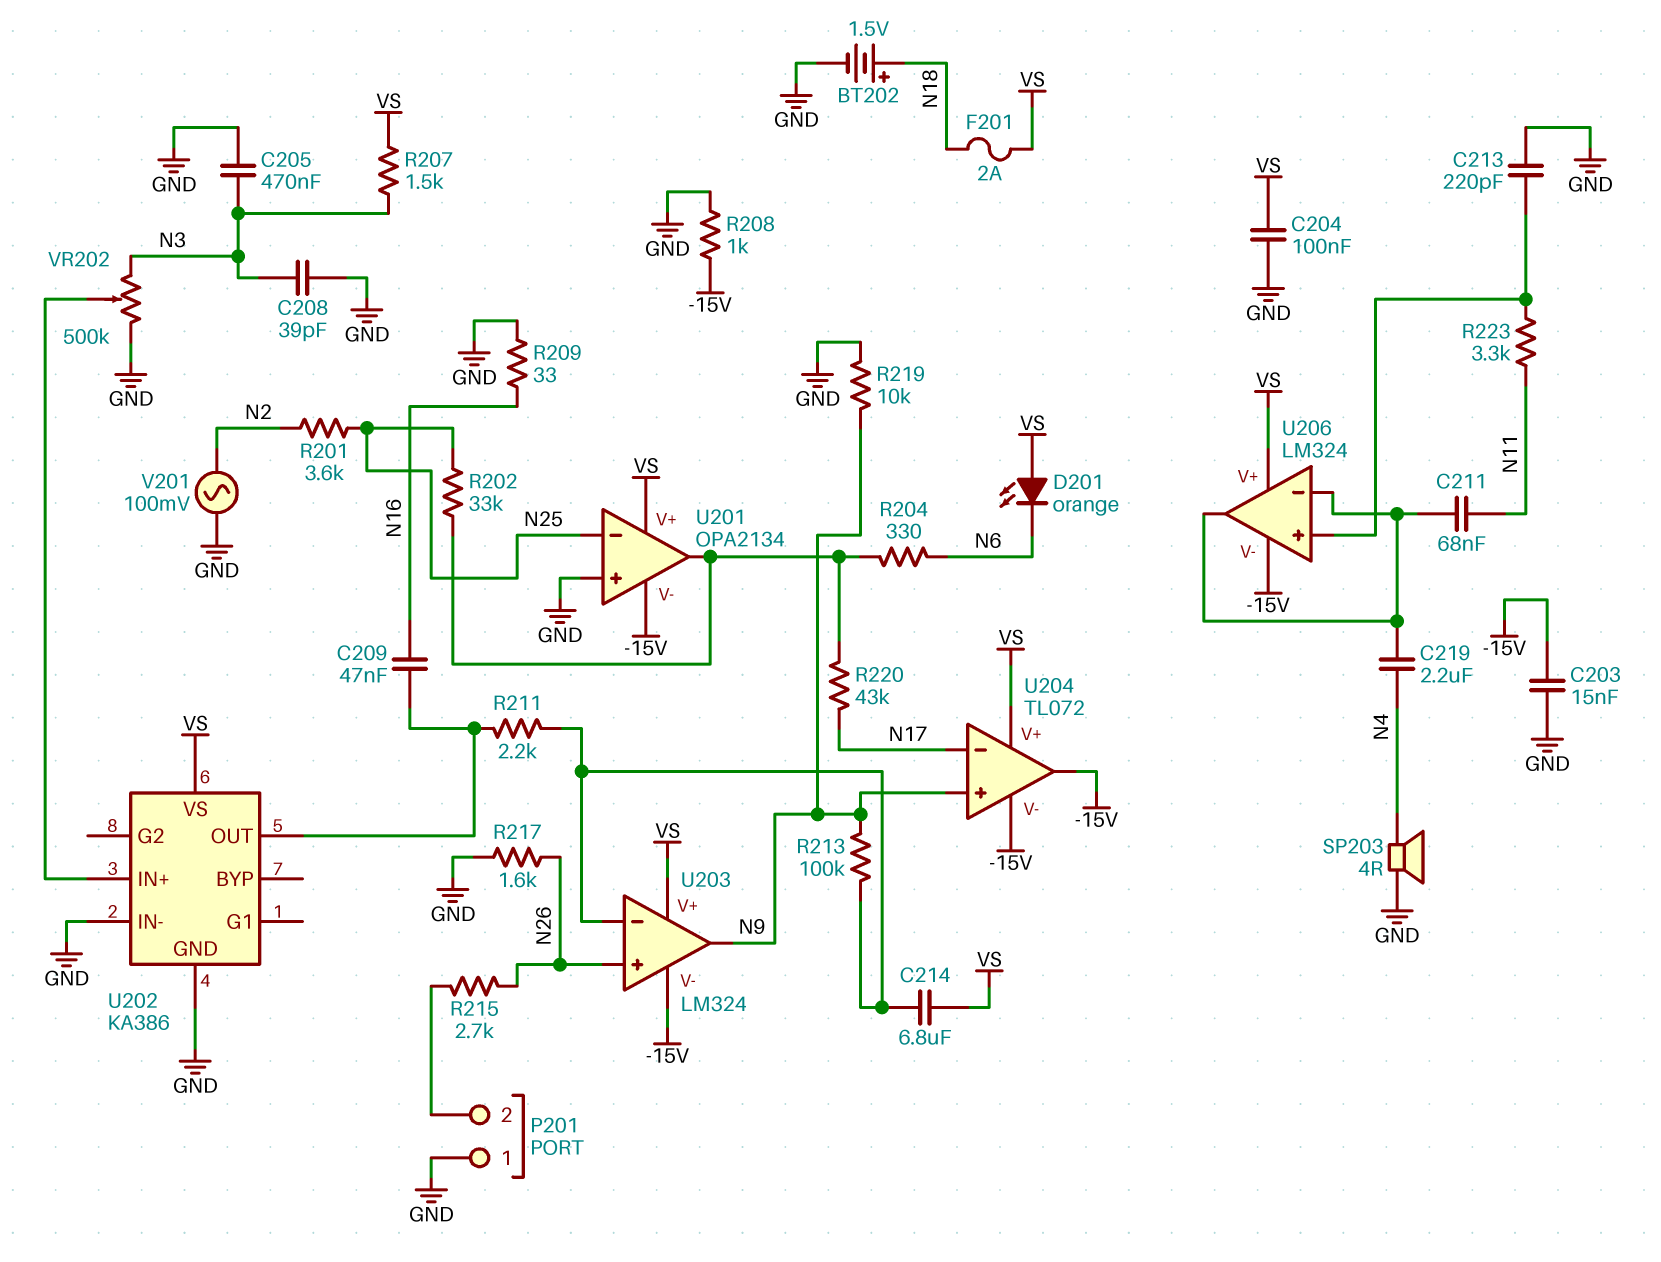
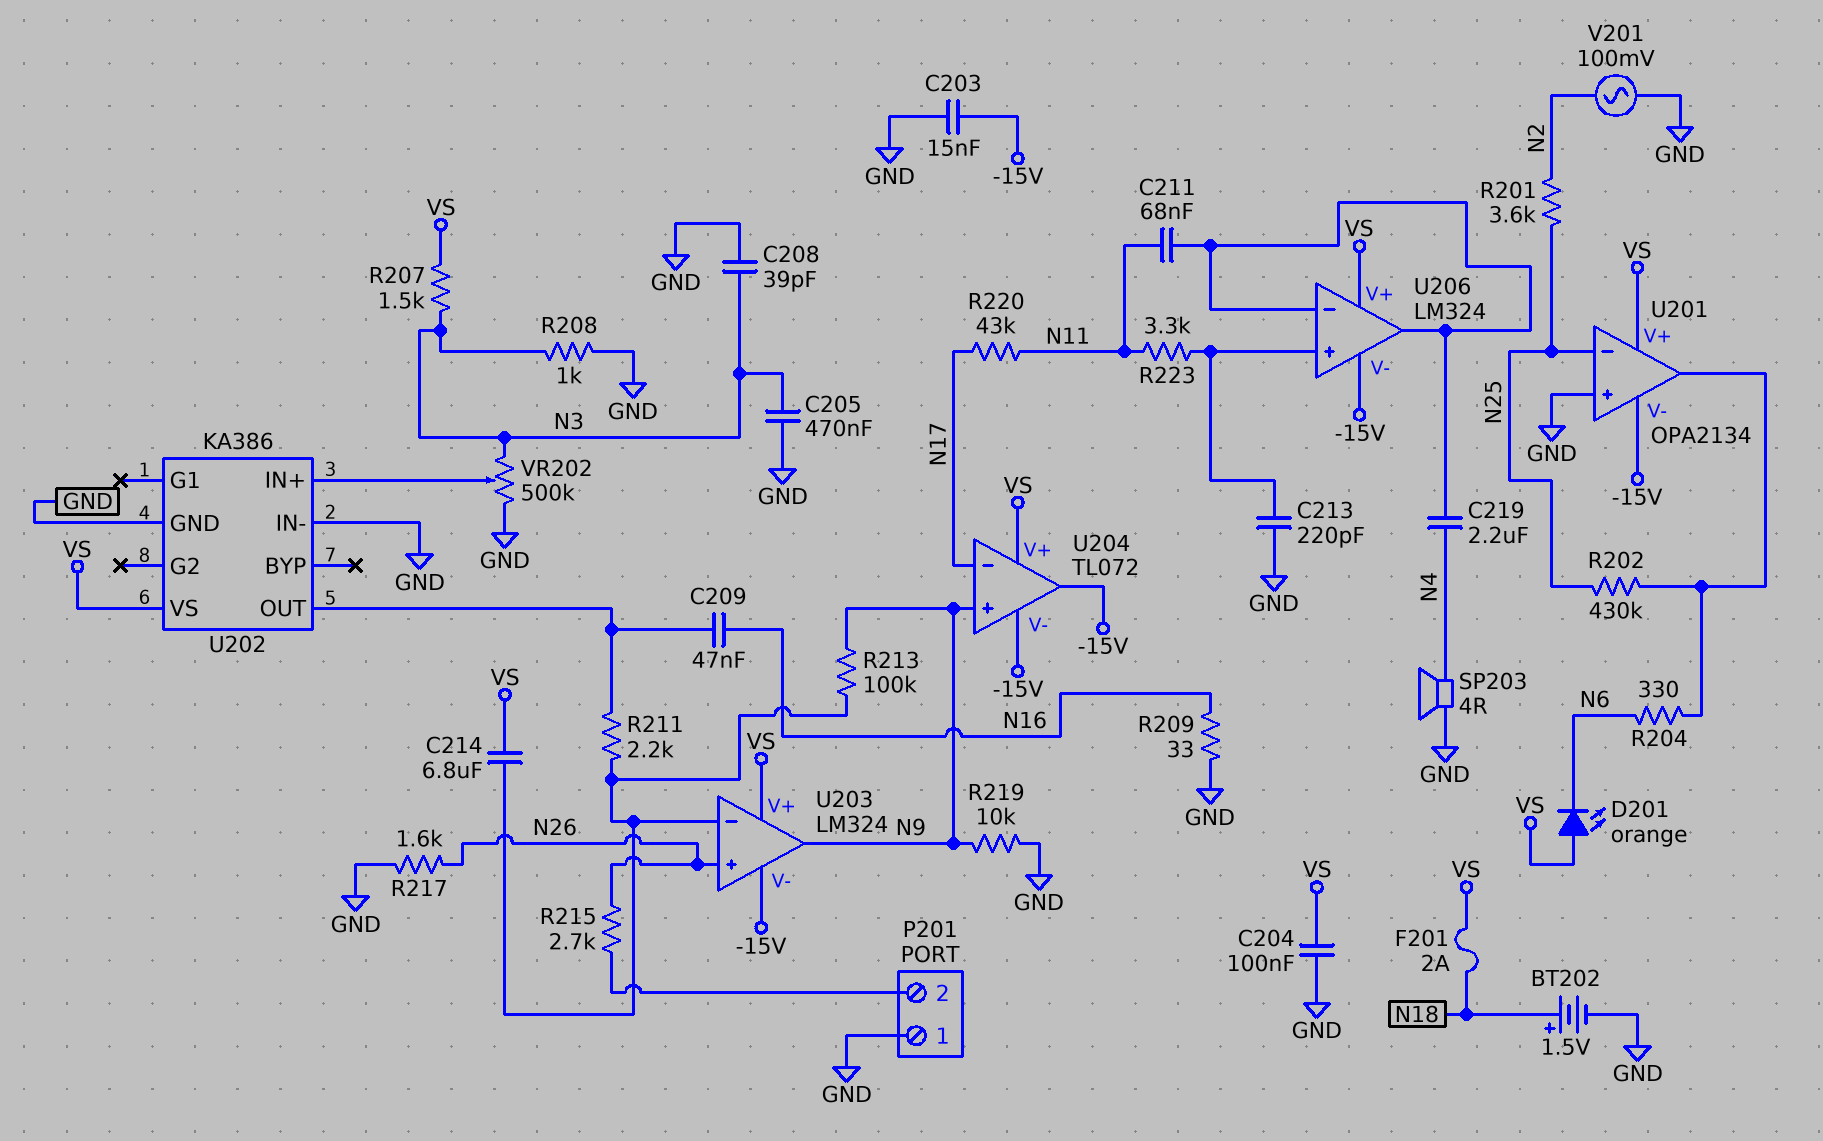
R202: 33k (N25, U201/out) -> 430k (N25, U201/out)
R208: 1k (-15V, GND) -> 1k (GND, N3)
R220: 43k (N17, U201/out) -> 43k (N11, N17)

